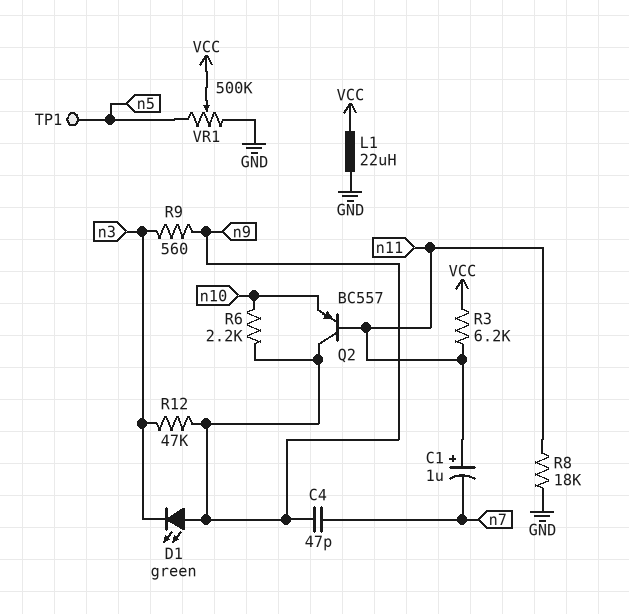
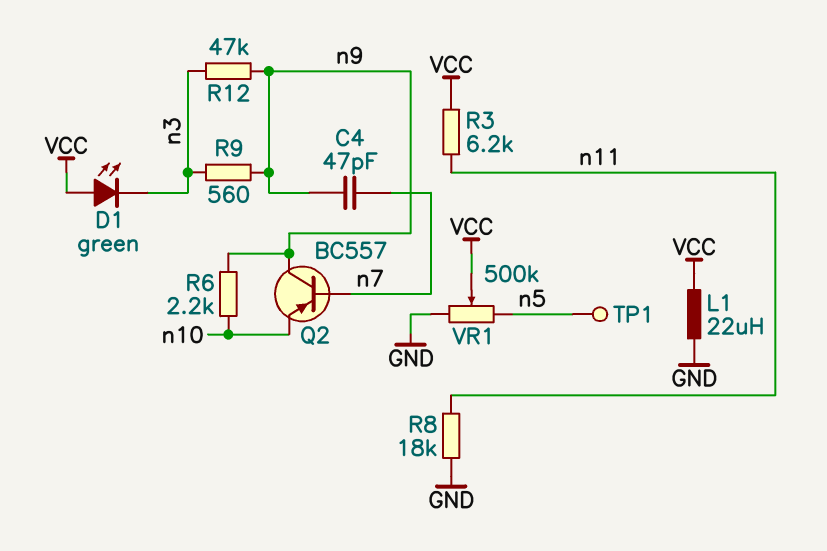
C1: 1uF (plus n11, minus n7) -> none
D1: LED green (A n9, K n3) -> LED green (A VCC, K n3)
Q2: PNP BC557 (B n11, C n9, E n10) -> PNP BC557 (B n7, C n9, E n10)

